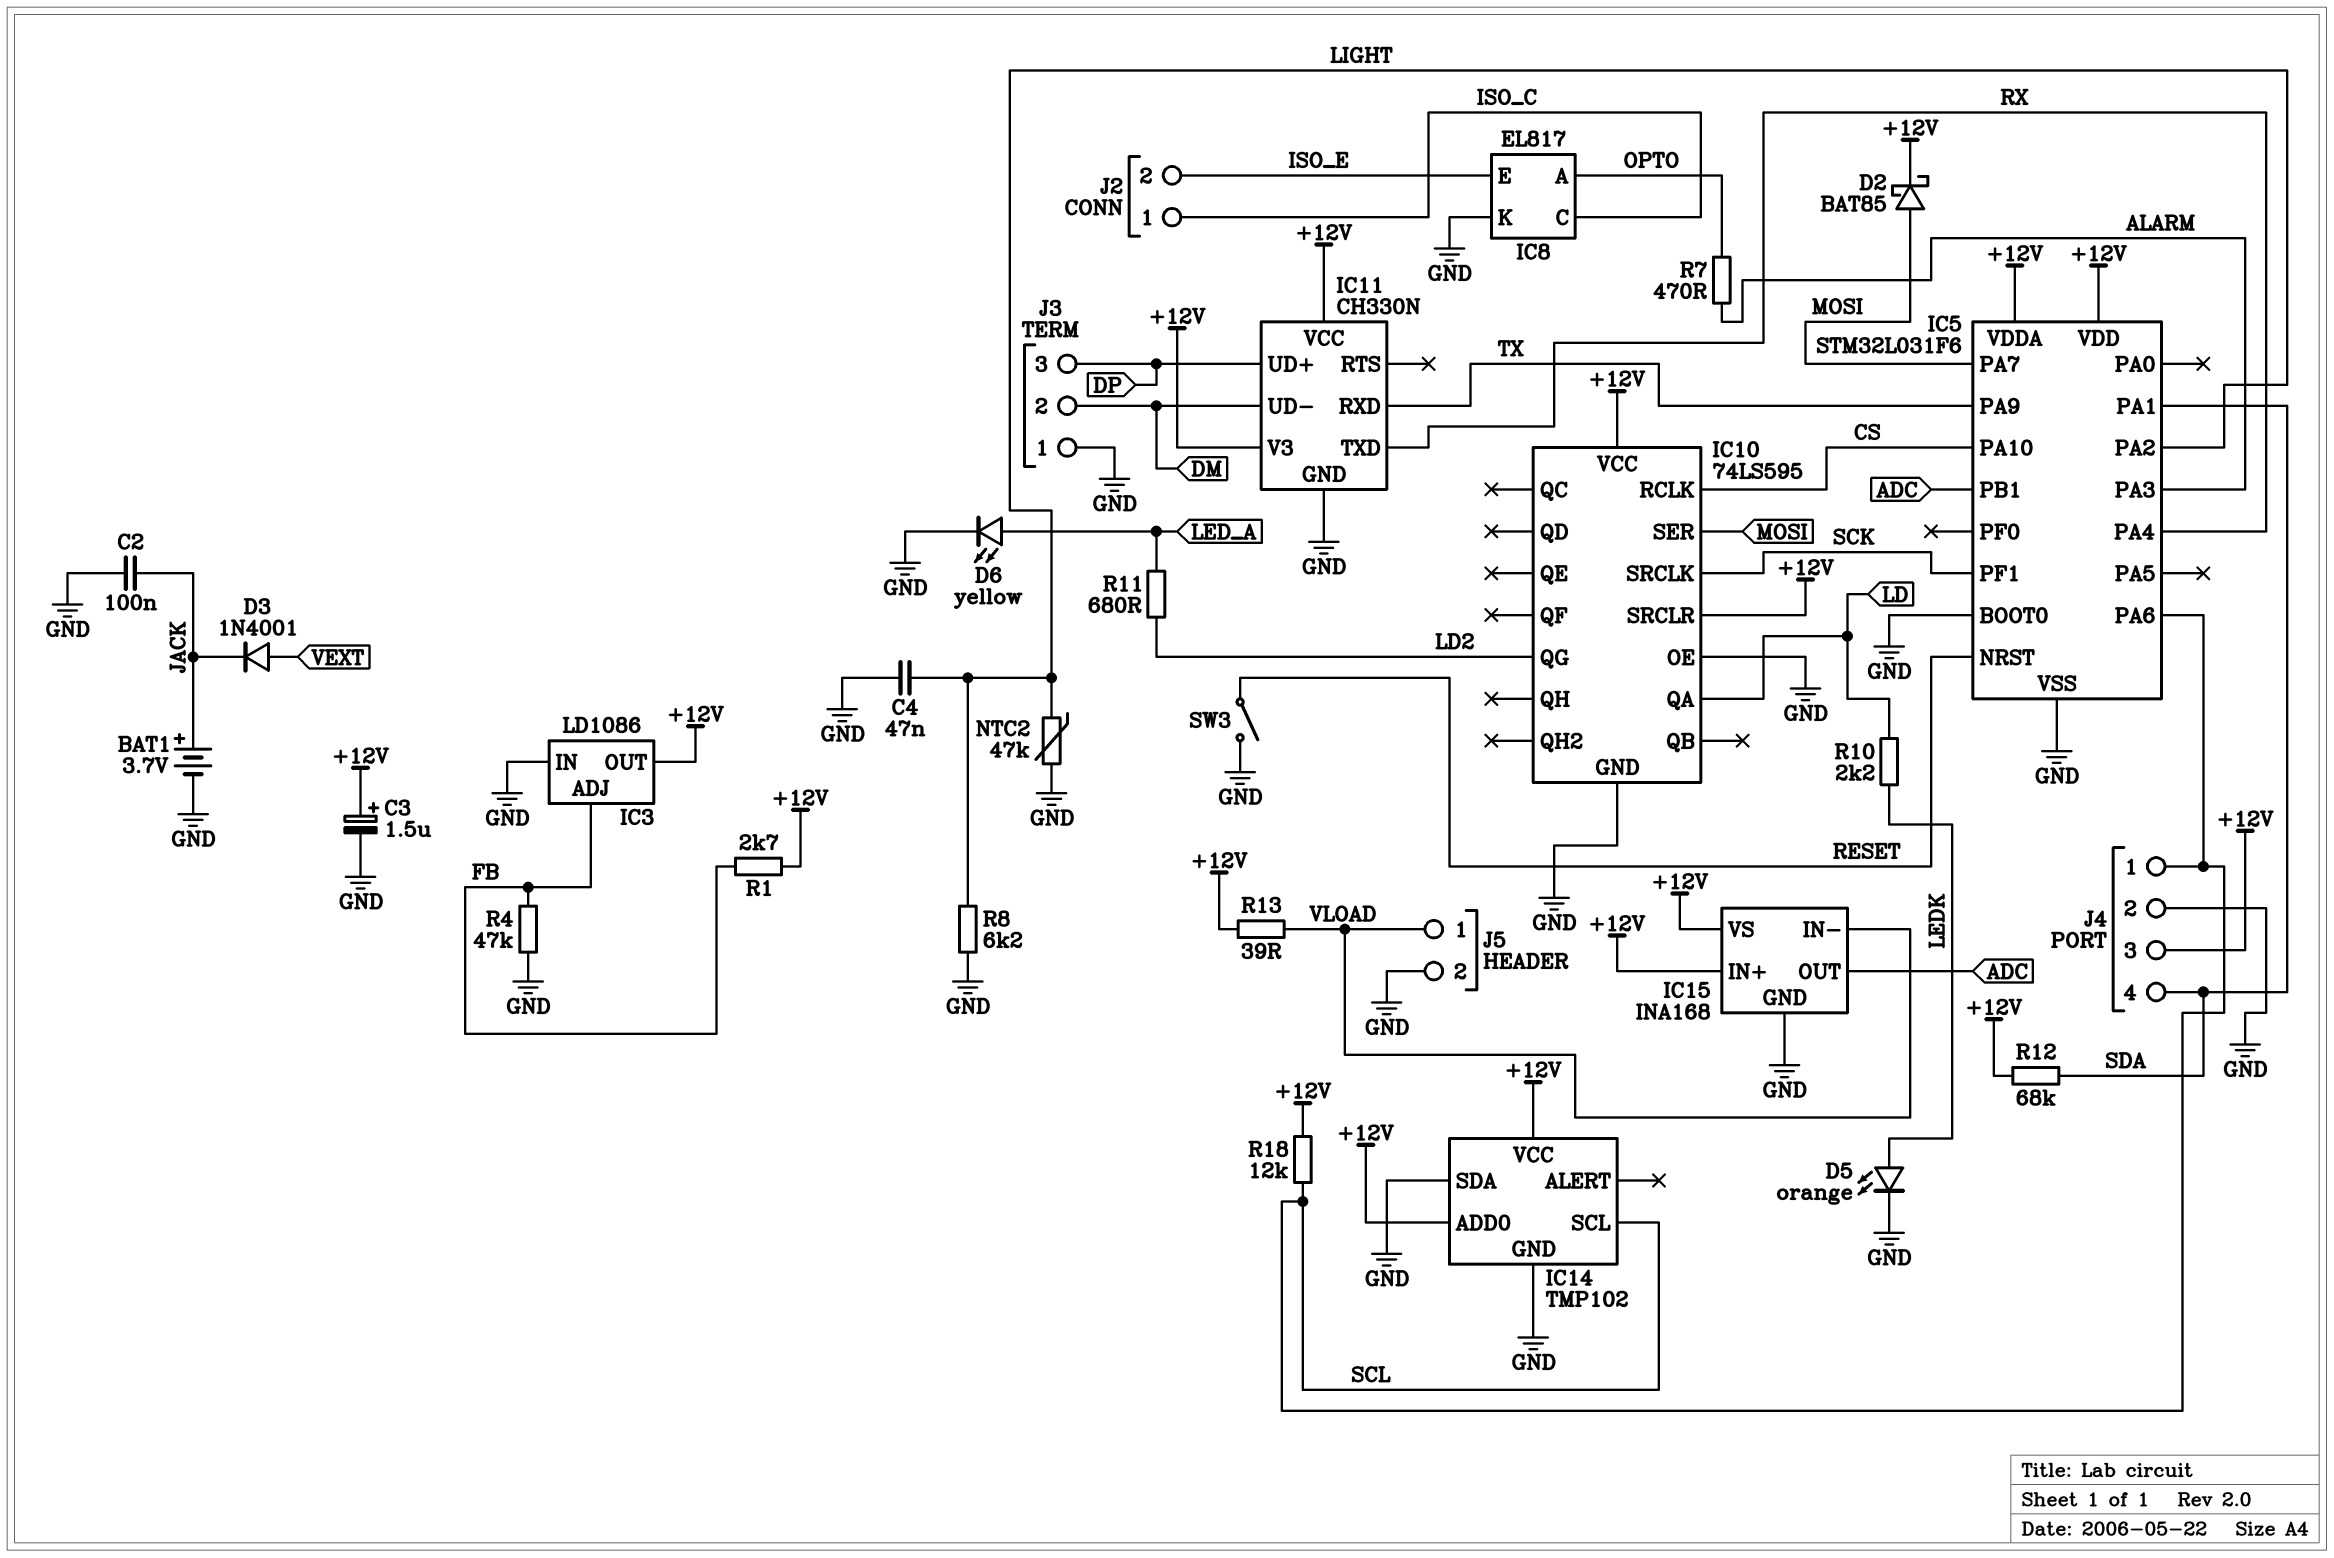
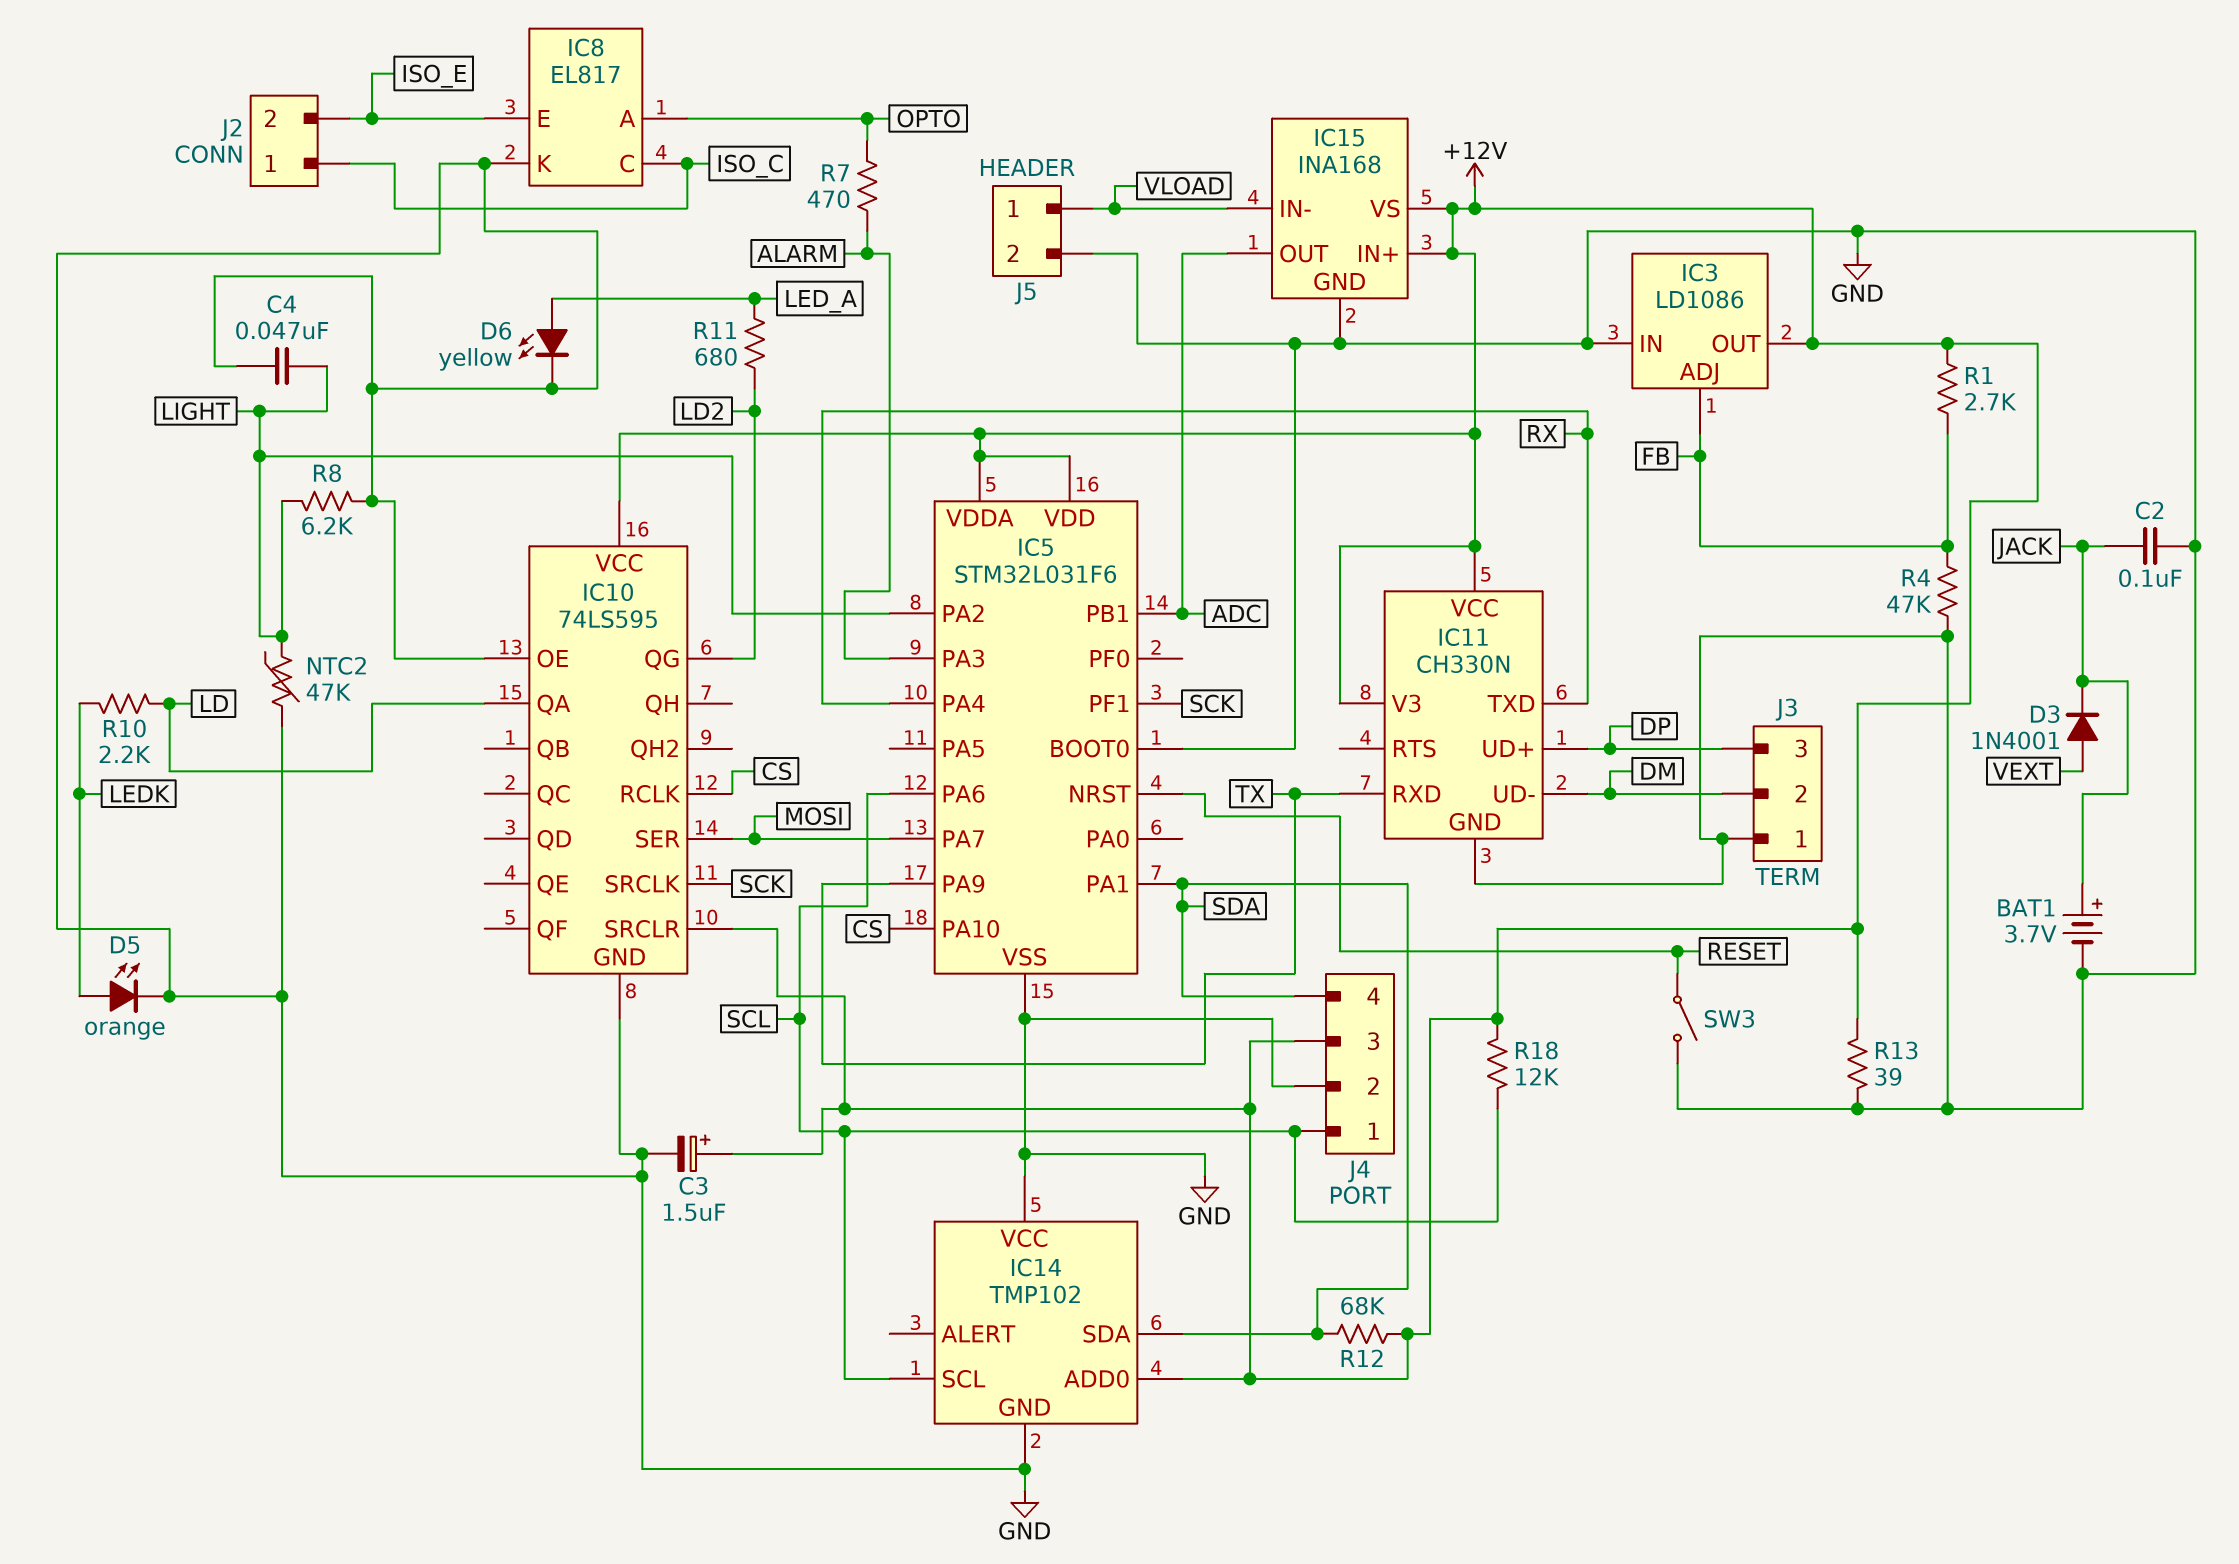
D2: schottky BAT85 (A MOSI, K +12V) -> none
IC14 pin SDA: GND -> SDA
IC14 pin VCC: +12V -> GND
R13: 39 (+12V, VLOAD) -> 39 (+12V, GND)

